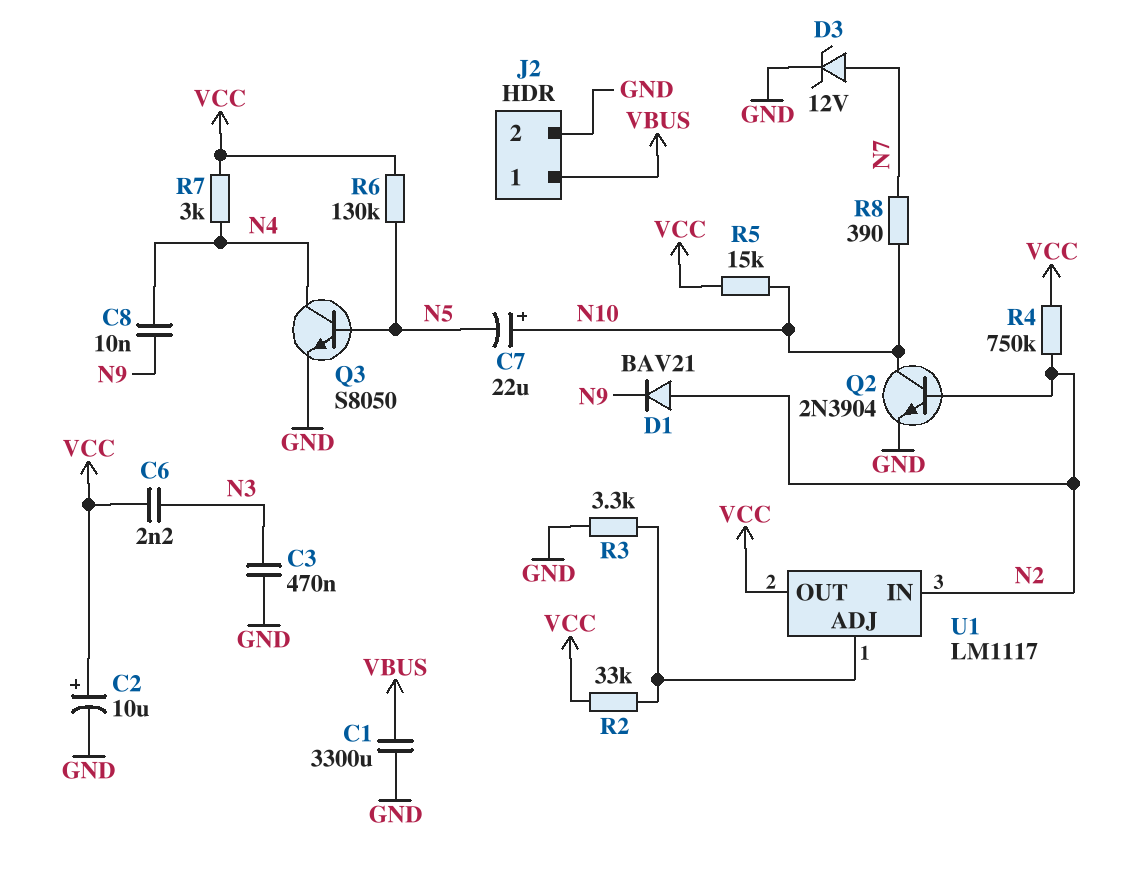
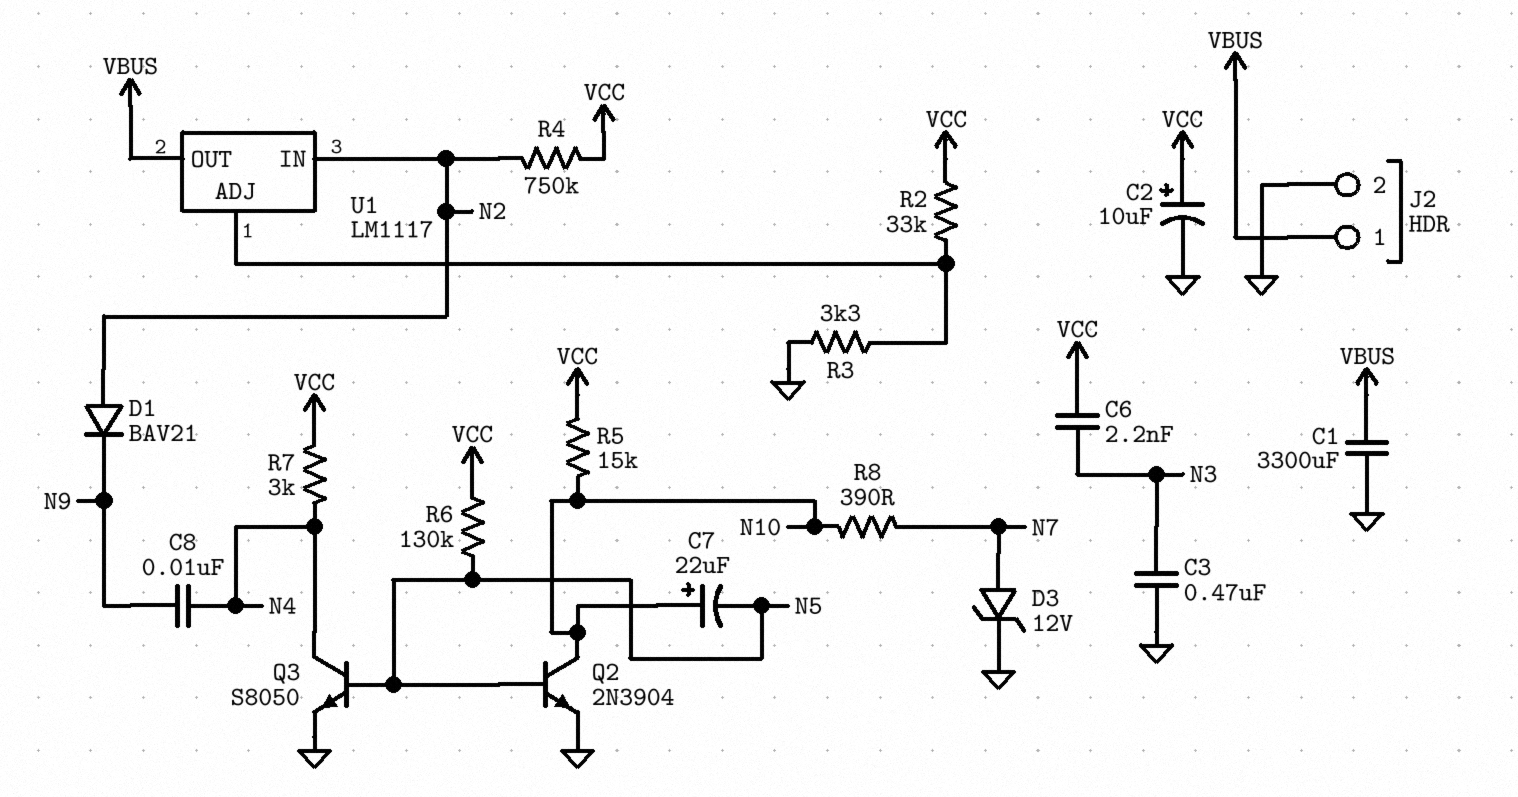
Q2: NPN 2N3904 (B N2, C N10, E GND) -> NPN 2N3904 (B N5, C N10, E GND)
U1 pin OUT: VCC -> VBUS

